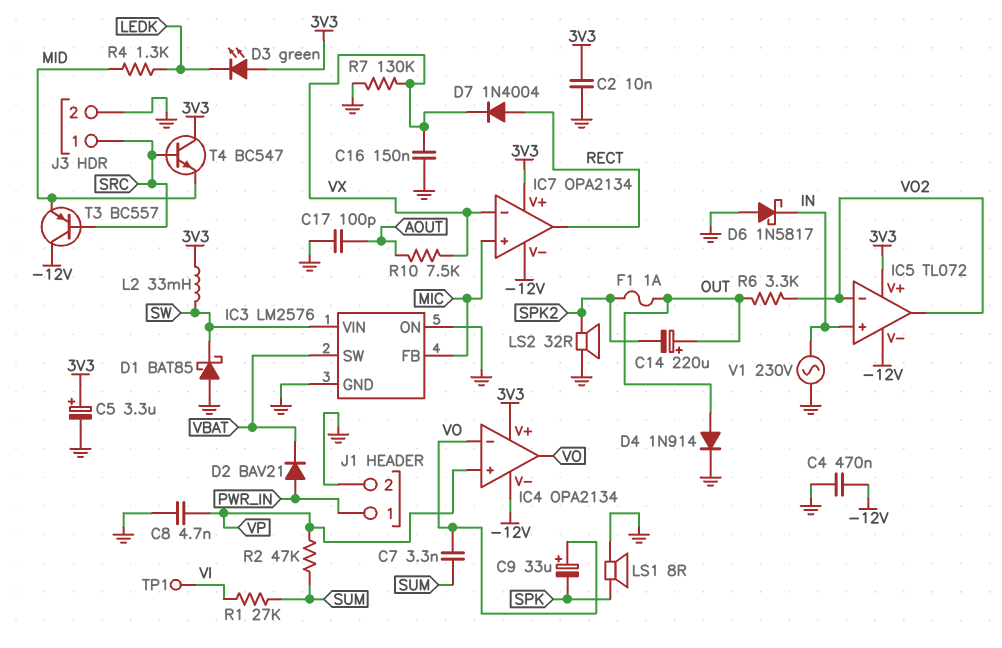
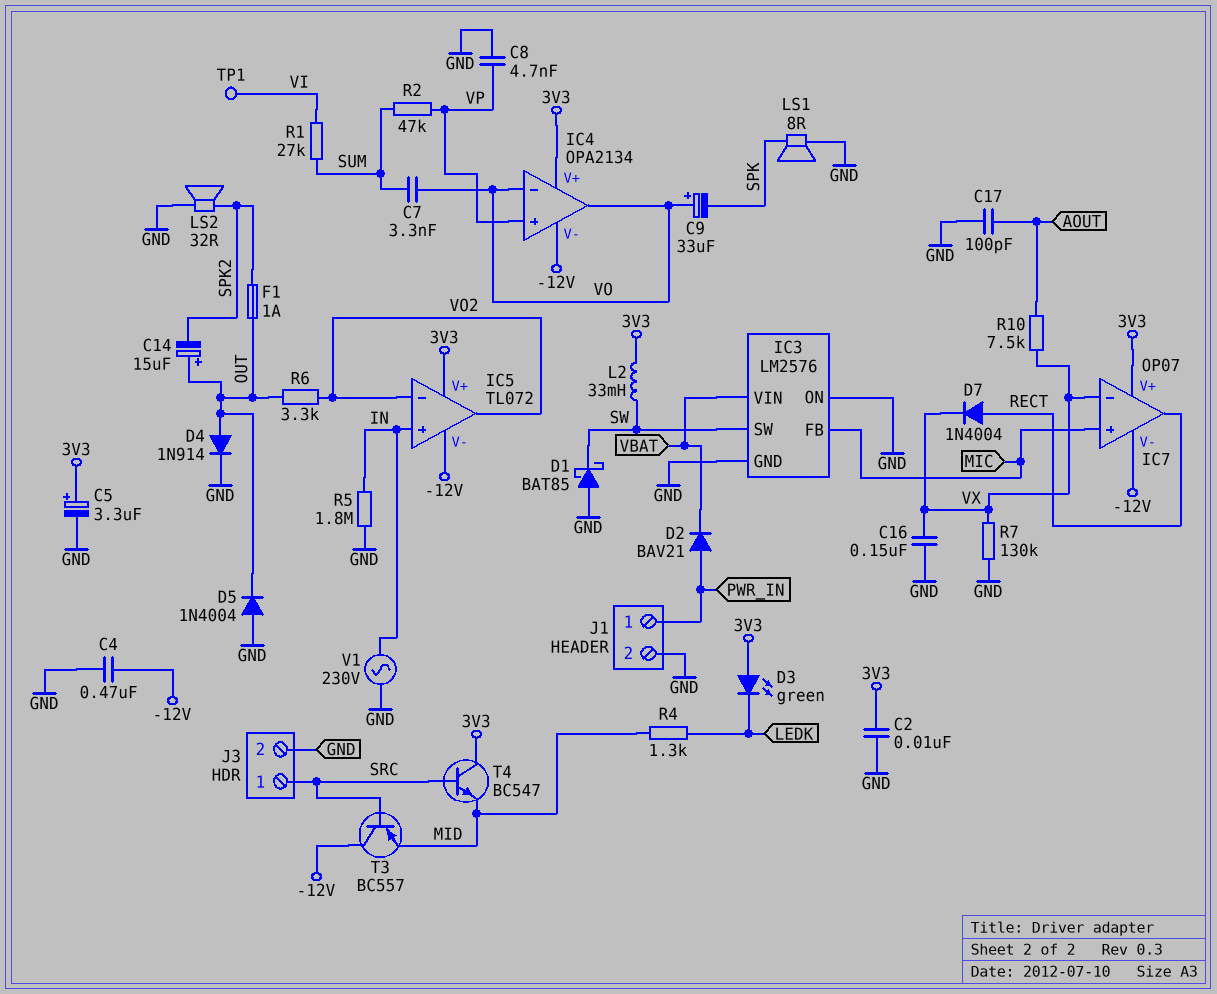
C14: 220uF (plus OUT, minus SPK2) -> 15uF (plus OUT, minus SPK2)
D5: none -> diode 1N4004 (A GND, K OUT)
D6: schottky 1N5817 (A GND, K IN) -> none
IC3 pin SW: VBAT -> SW
IC3 pin VIN: SW -> VBAT
IC7: OPA2134 -> OP07
R5: none -> 1.8M (GND, IN)

